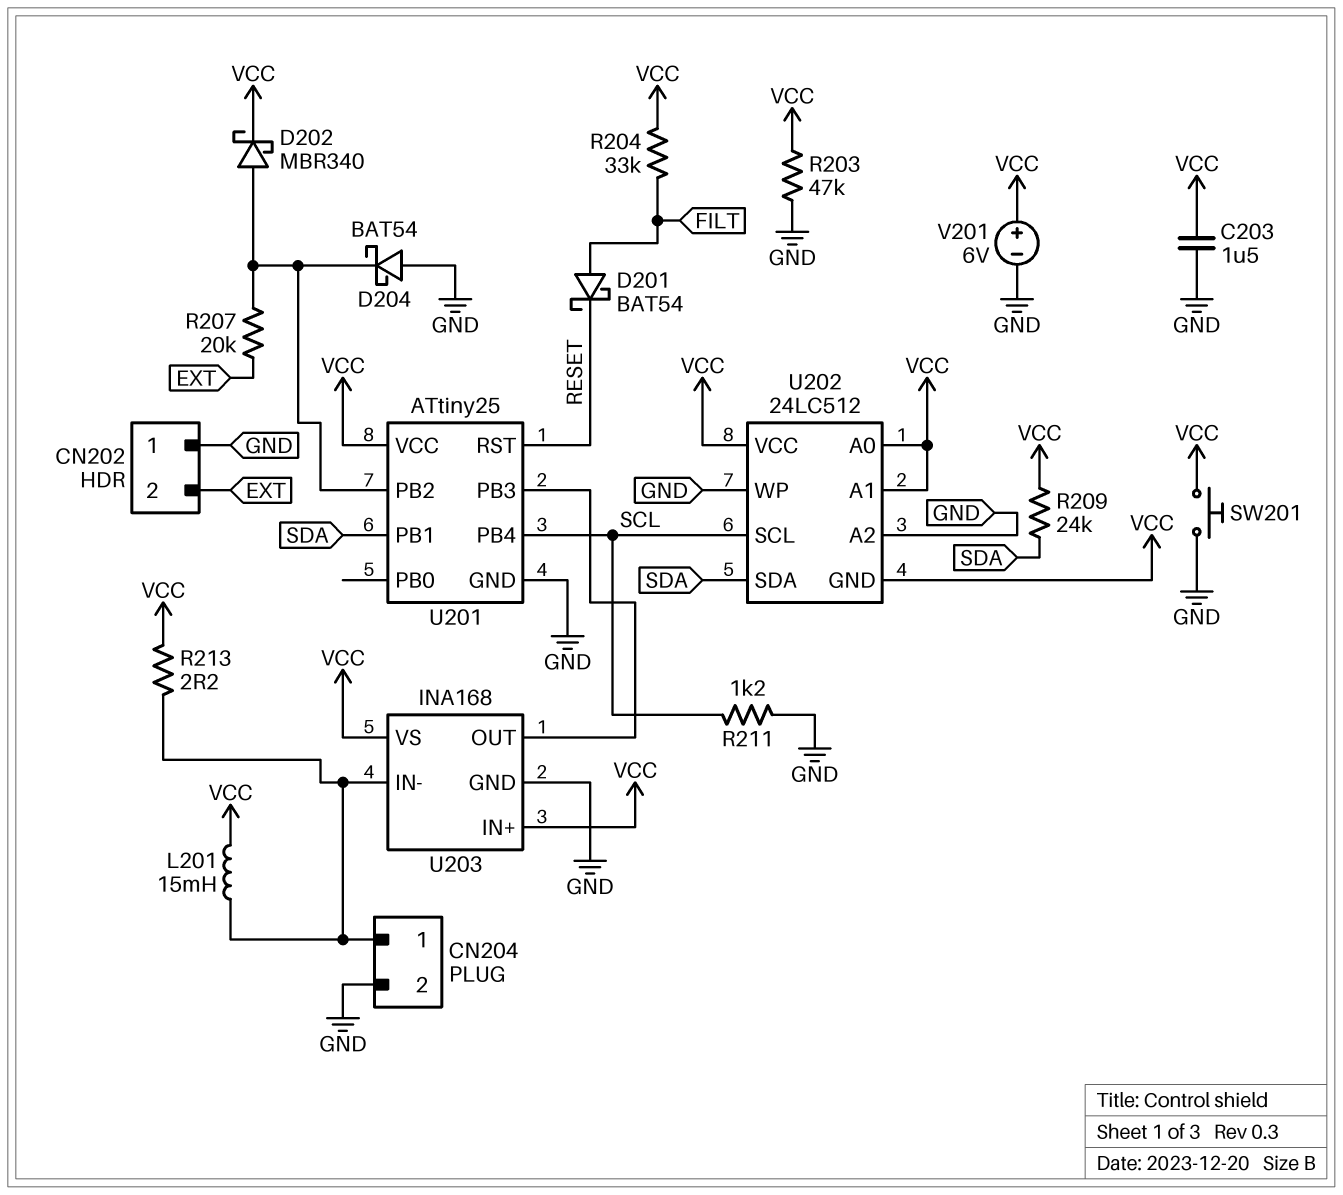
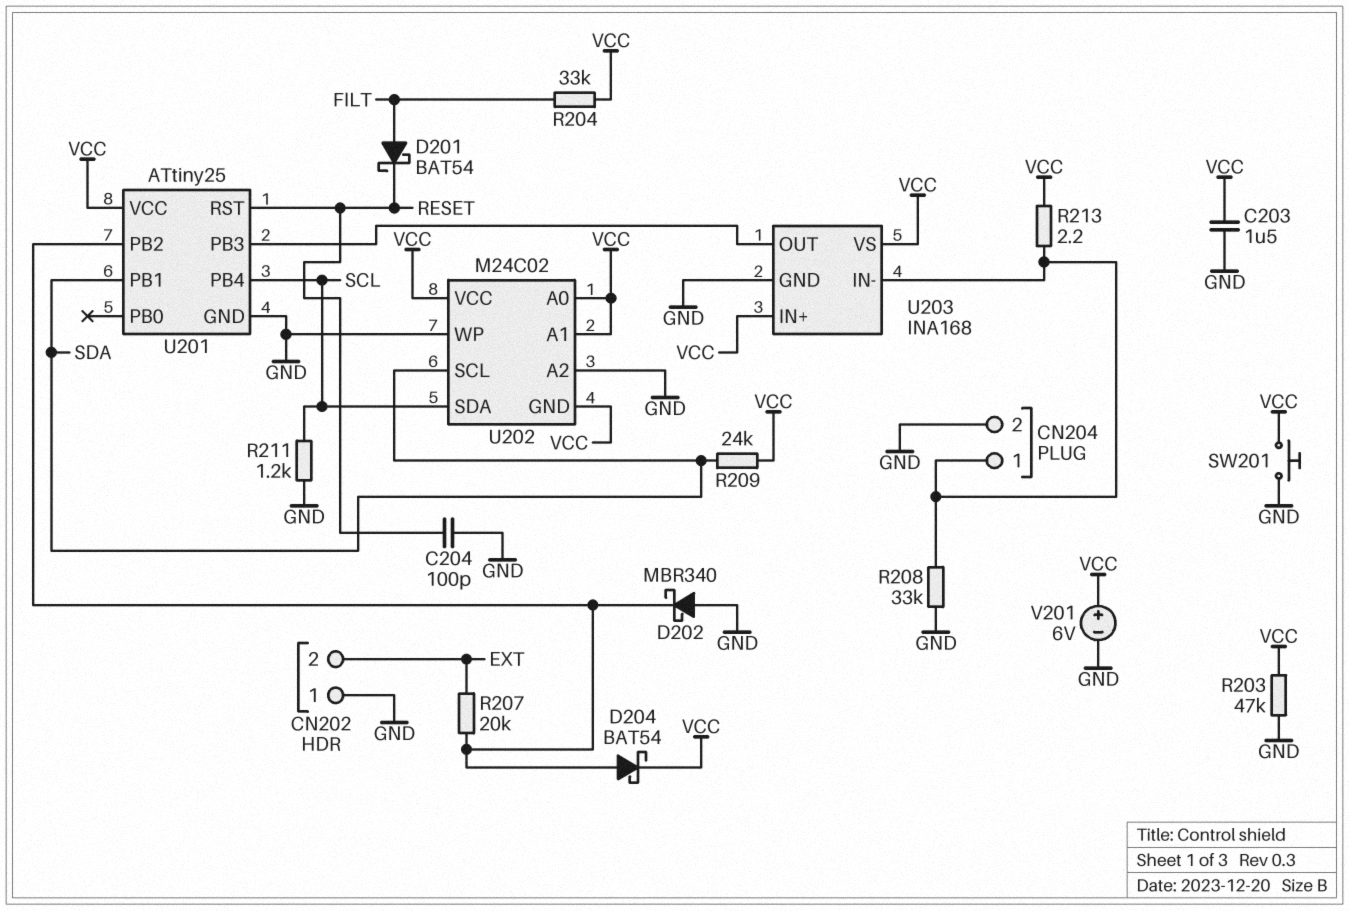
C204: none -> 100pF (GND, RESET)
D202: schottky MBR340 (A U201/PB2, K VCC) -> schottky MBR340 (A GND, K U201/PB2)
D204: schottky BAT54 (A GND, K U201/PB2) -> schottky BAT54 (A U201/PB2, K VCC)
L201: 15mH (CN204/1, VCC) -> none
R208: none -> 33k (CN204/1, GND)
U202: 24LC512 -> M24C02
U202 pin SCL: SCL -> SDA
U202 pin SDA: SDA -> SCL

